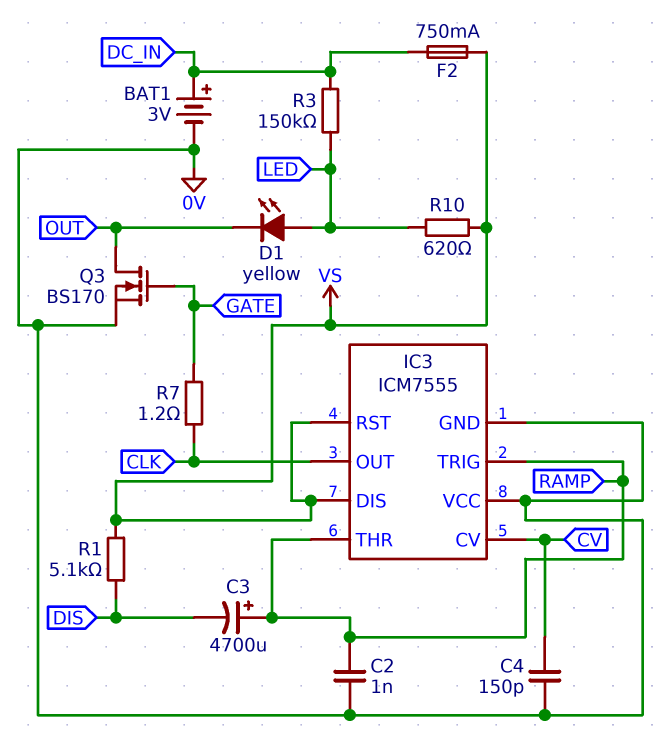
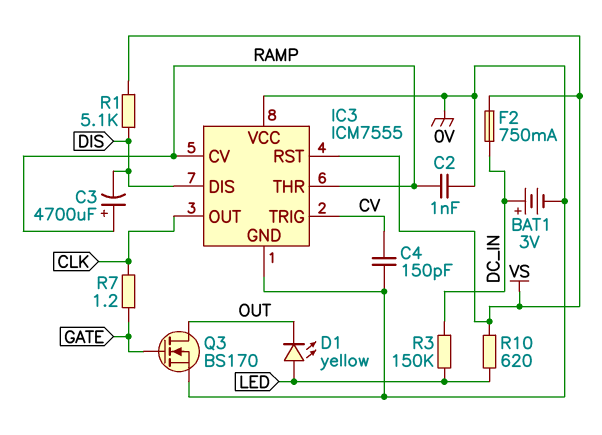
IC3 pin CV: CV -> RAMP
IC3 pin DIS: VS -> DIS
IC3 pin TRIG: RAMP -> CV

